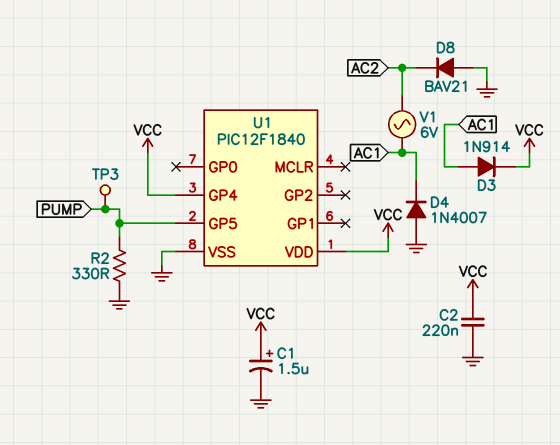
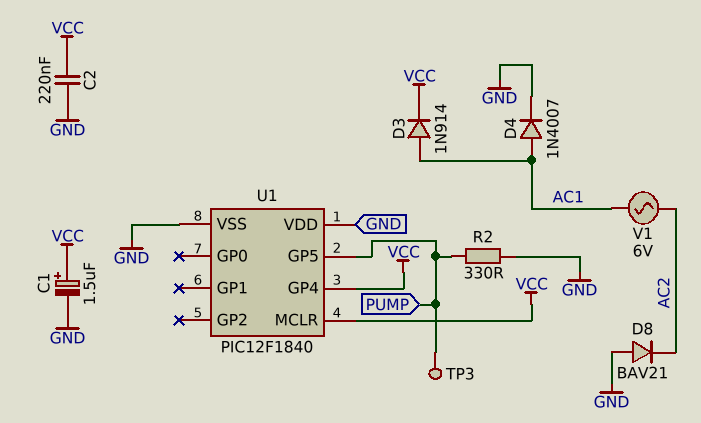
D4: diode 1N4007 (A GND, K AC1) -> diode 1N4007 (A AC1, K GND)
U1 pin MCLR: none -> VCC
U1 pin VDD: VCC -> GND

